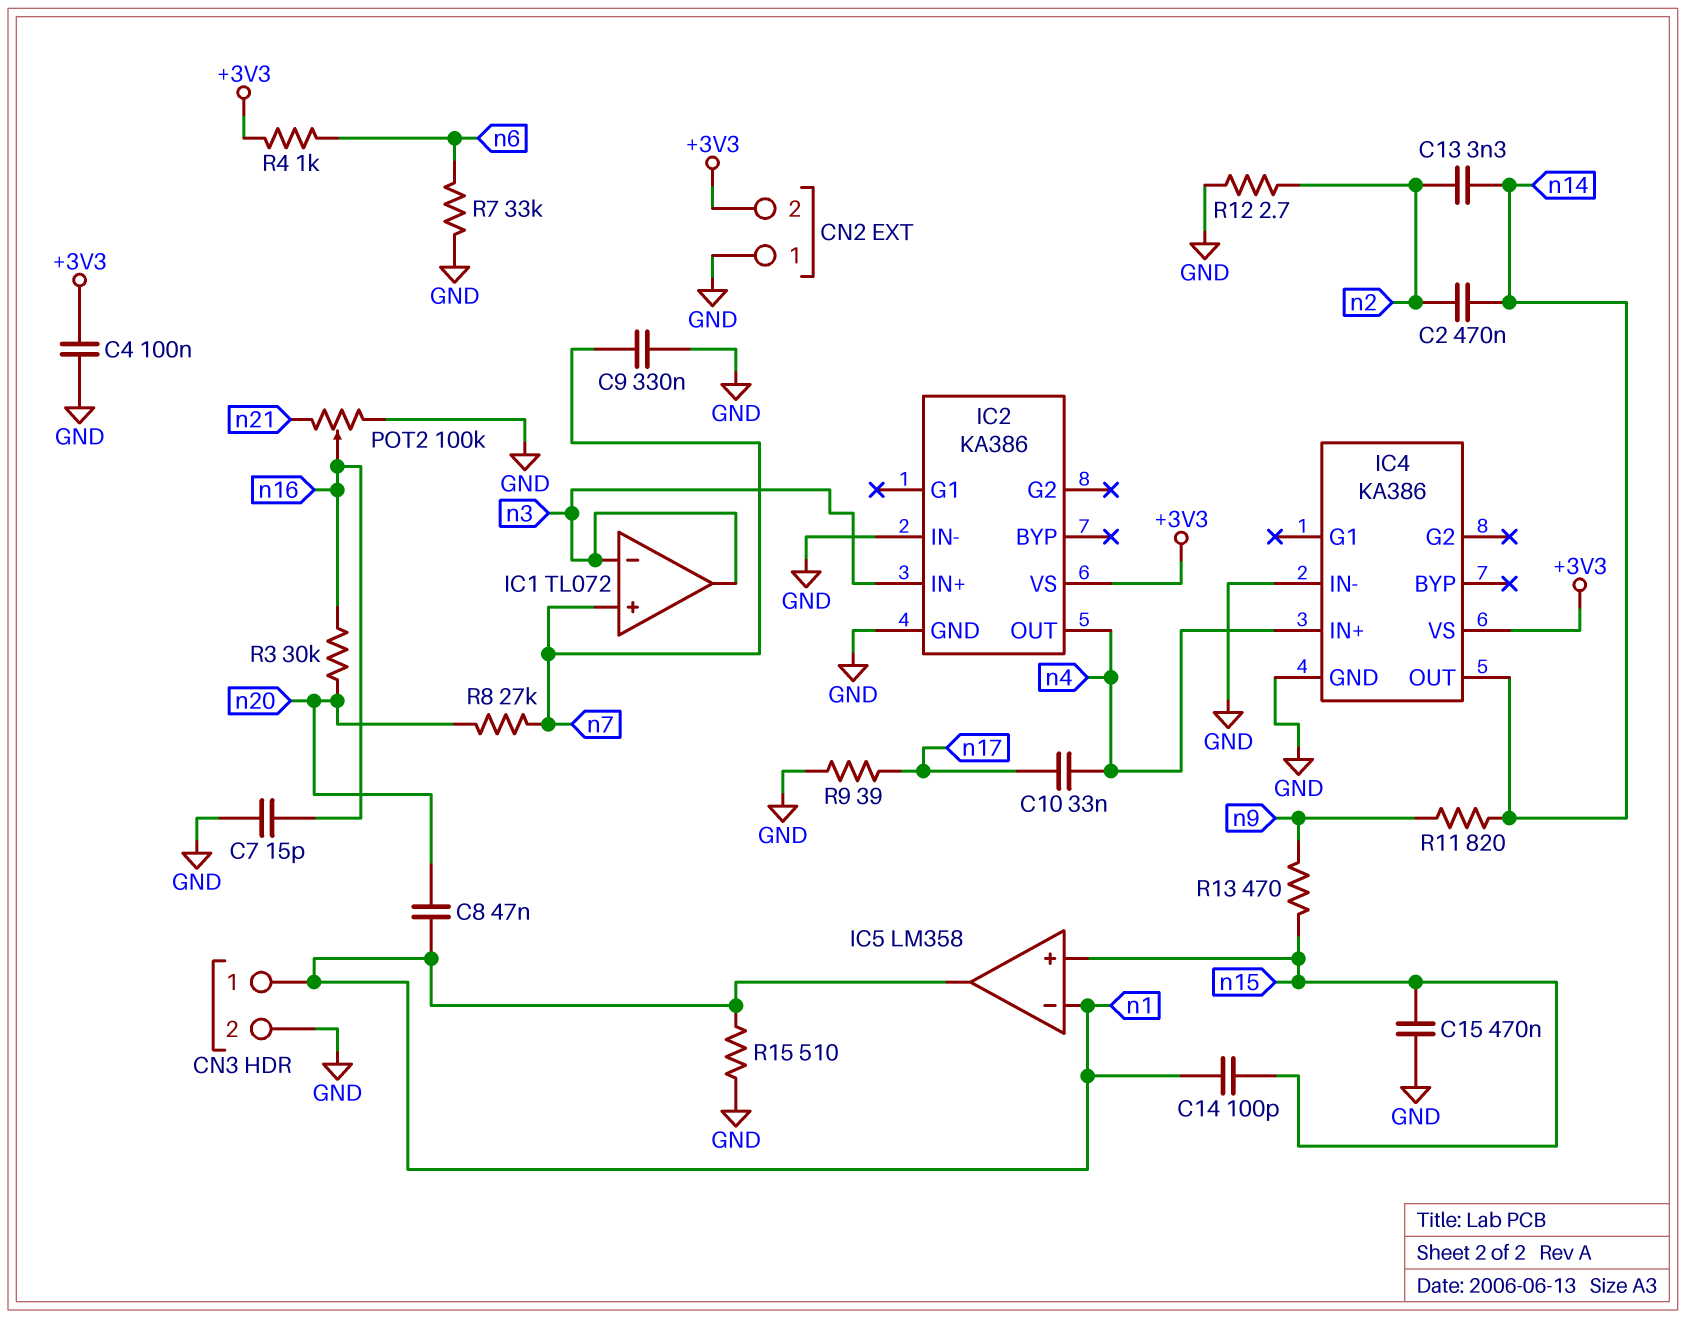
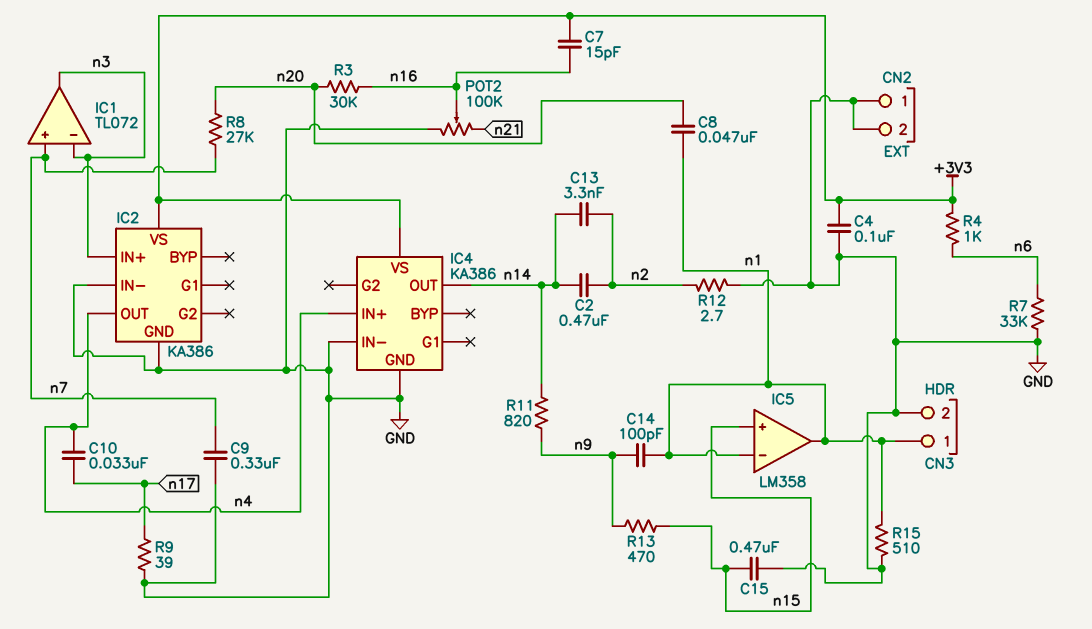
C7: 15pF (GND, n16) -> 15pF (+3V3, n16)
C14: 100pF (n1, n15) -> 100pF (n1, n9)
CN2 pin 2: +3V3 -> GND

